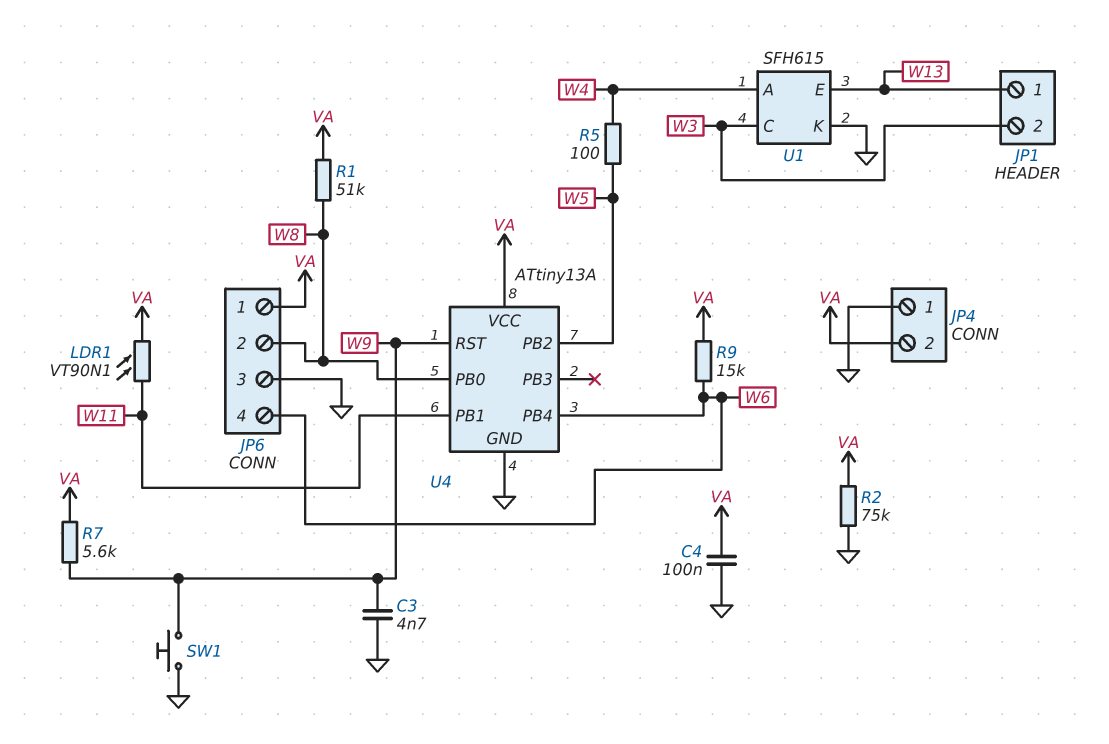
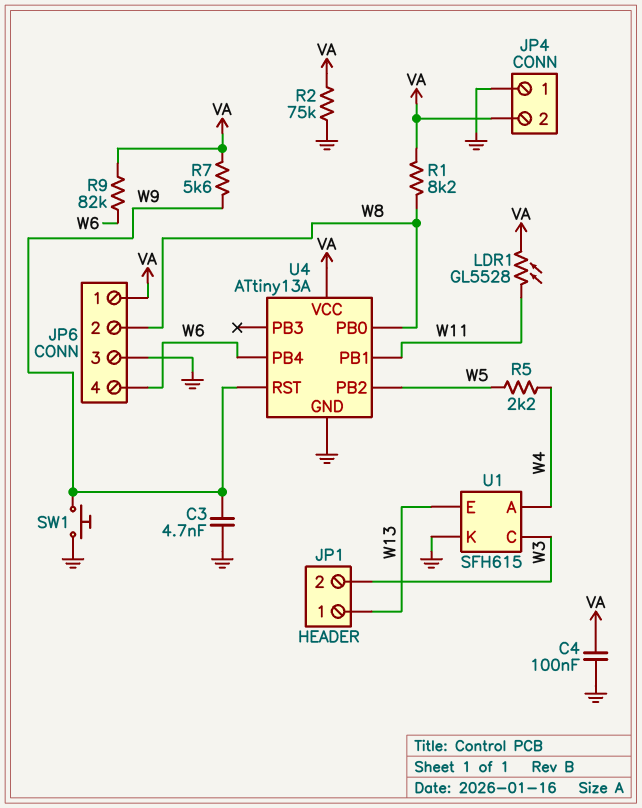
LDR1: VT90N1 (VA, W11) -> GL5528 (VA, W11)
R1: 51k (VA, W8) -> 8.2k (VA, W8)
R5: 100 (W4, W5) -> 2.2k (W4, W5)
R9: 15k (VA, W6) -> 82k (VA, W6)

